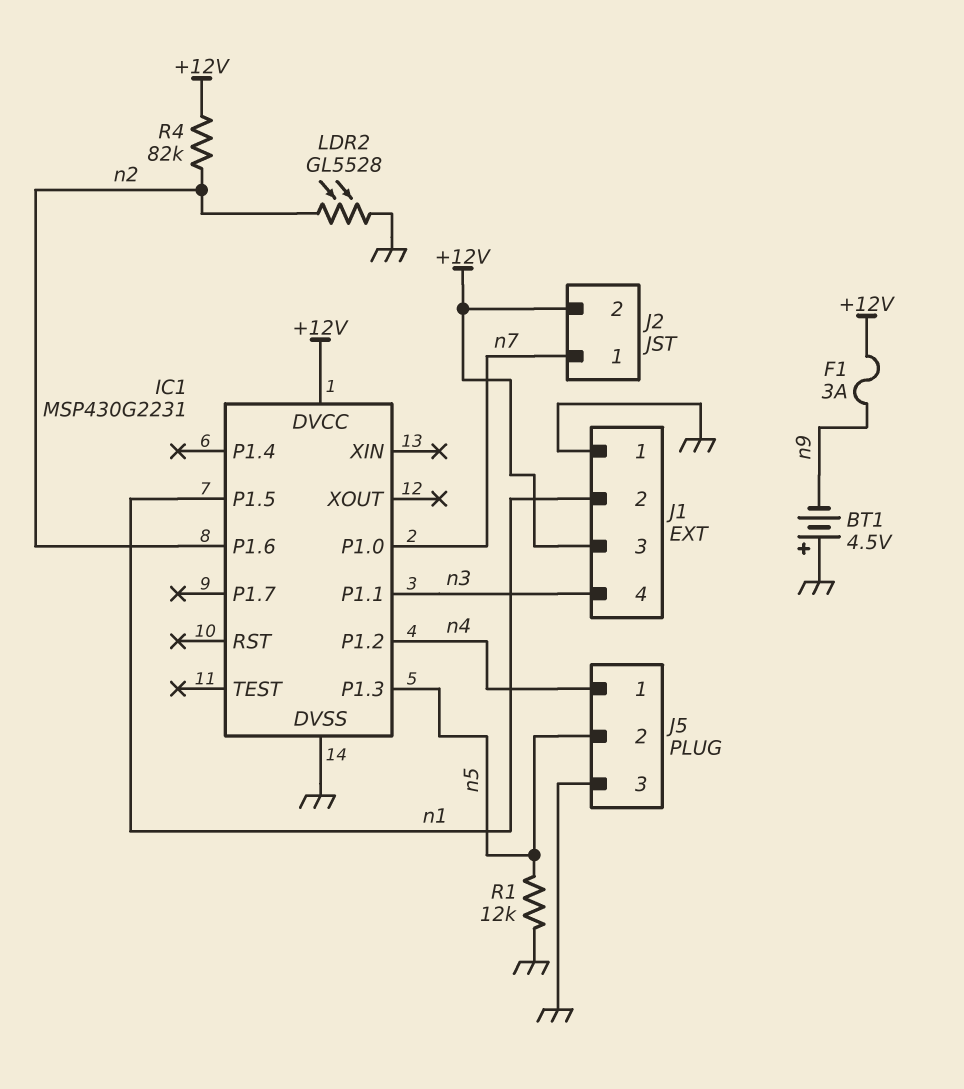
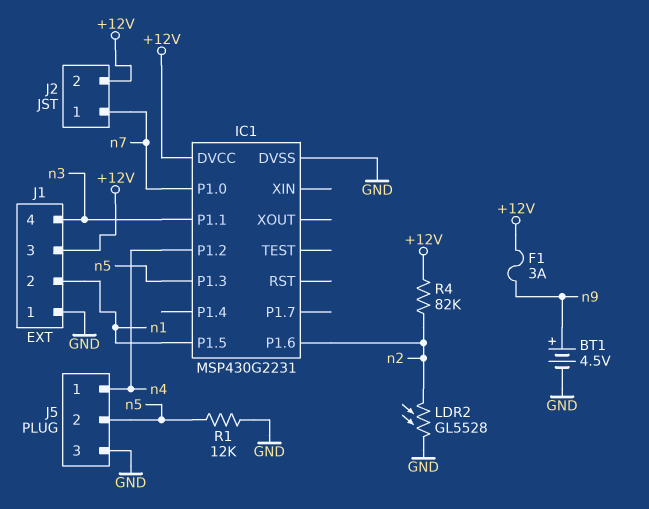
BT1: 4.5V (plus GND, minus n9) -> 4.5V (plus n9, minus GND)

